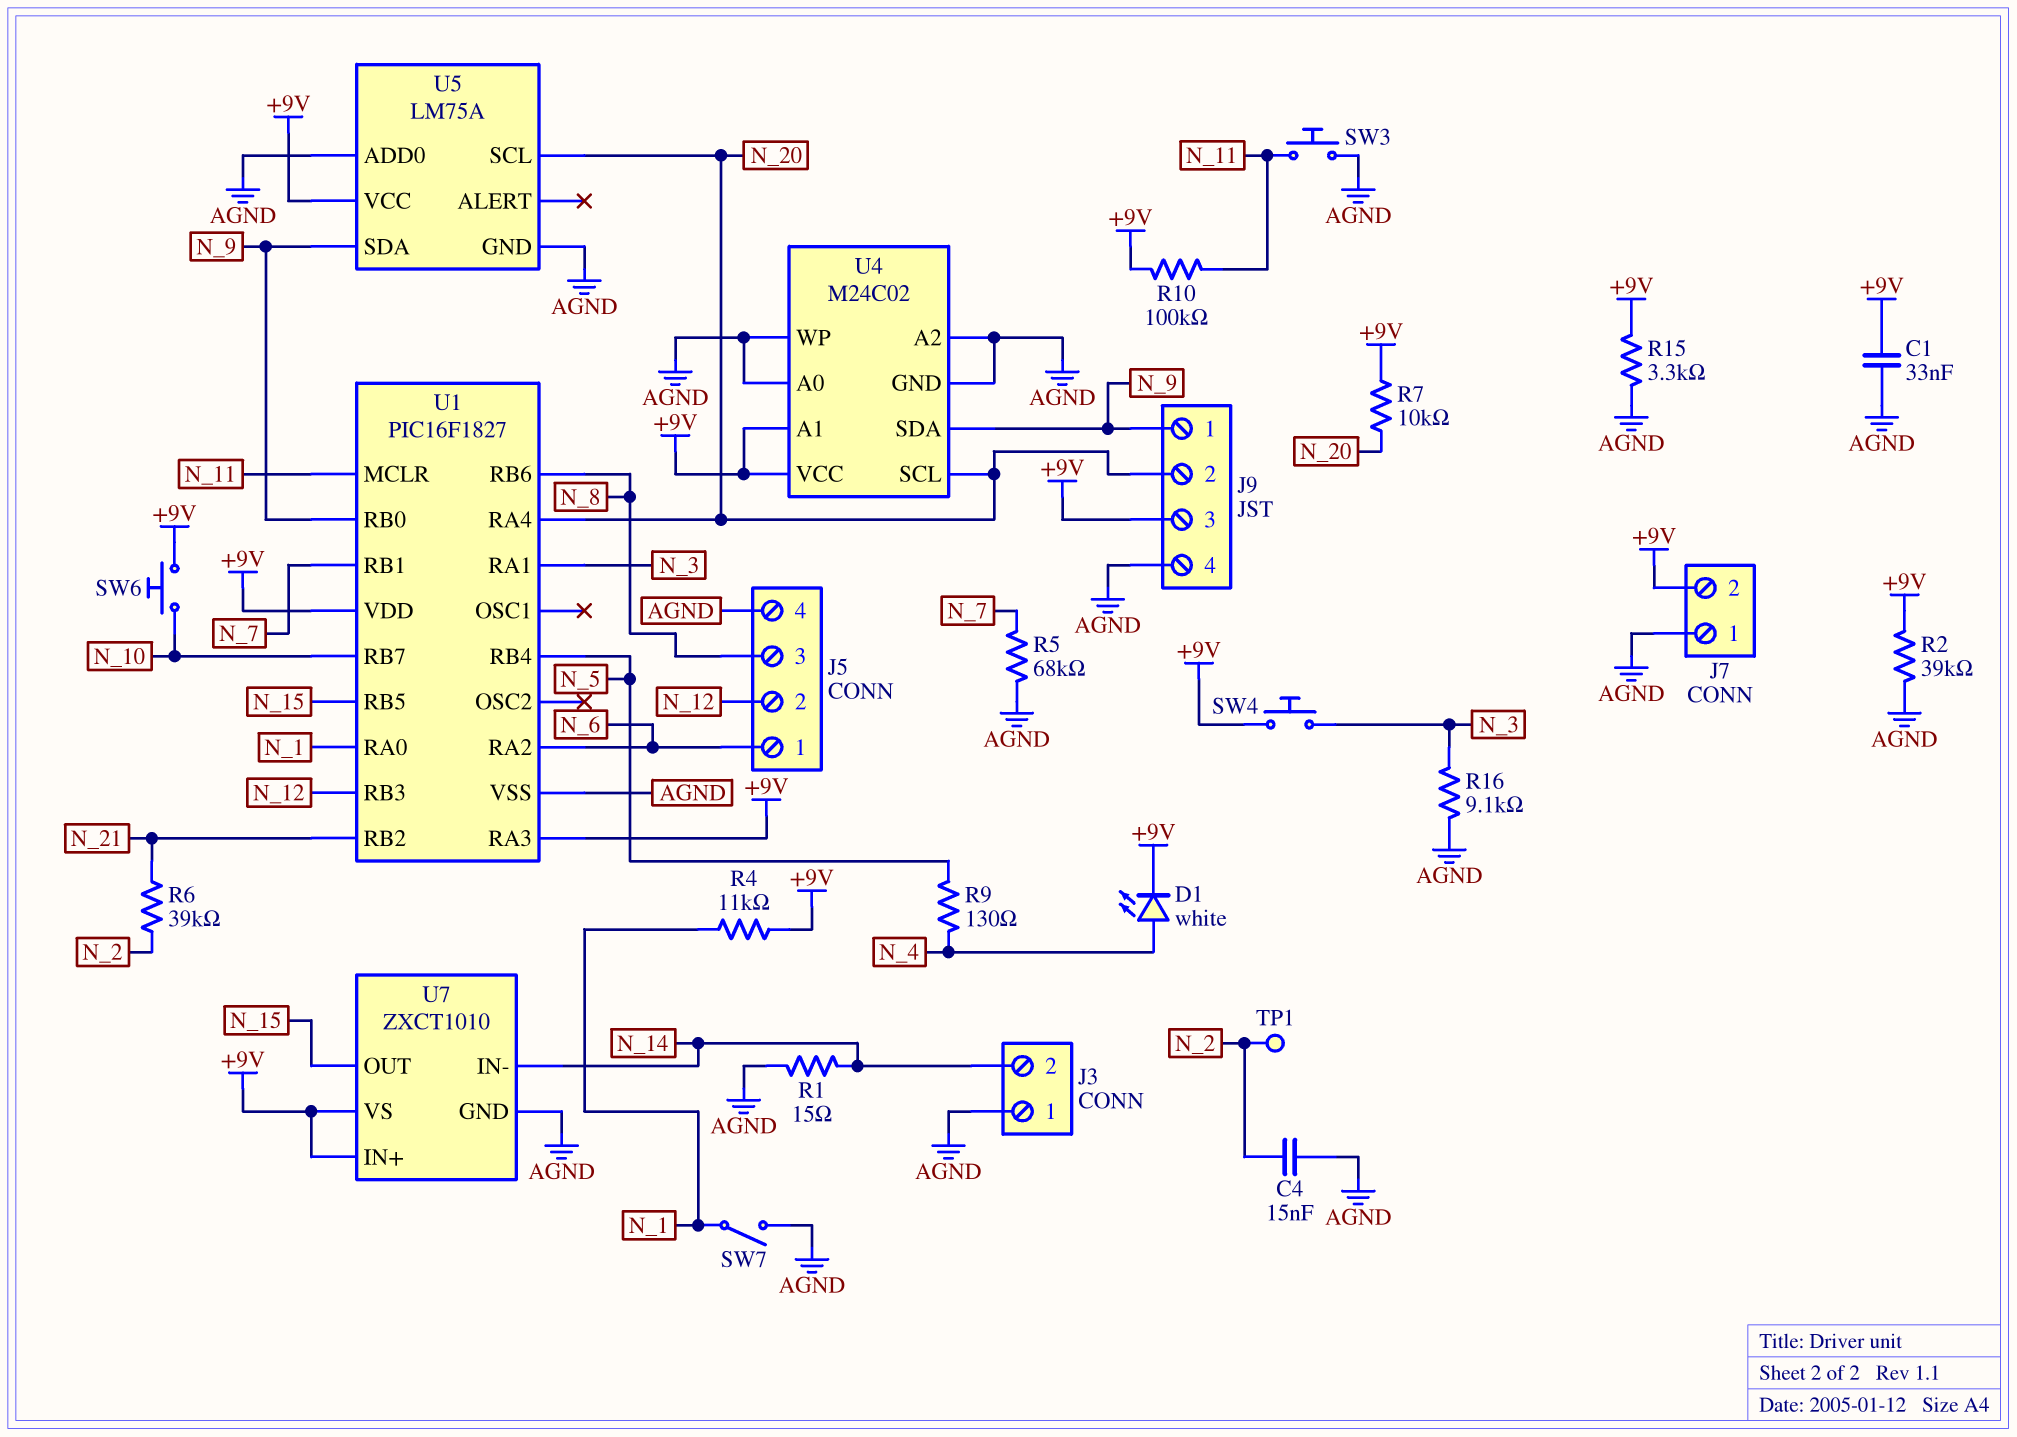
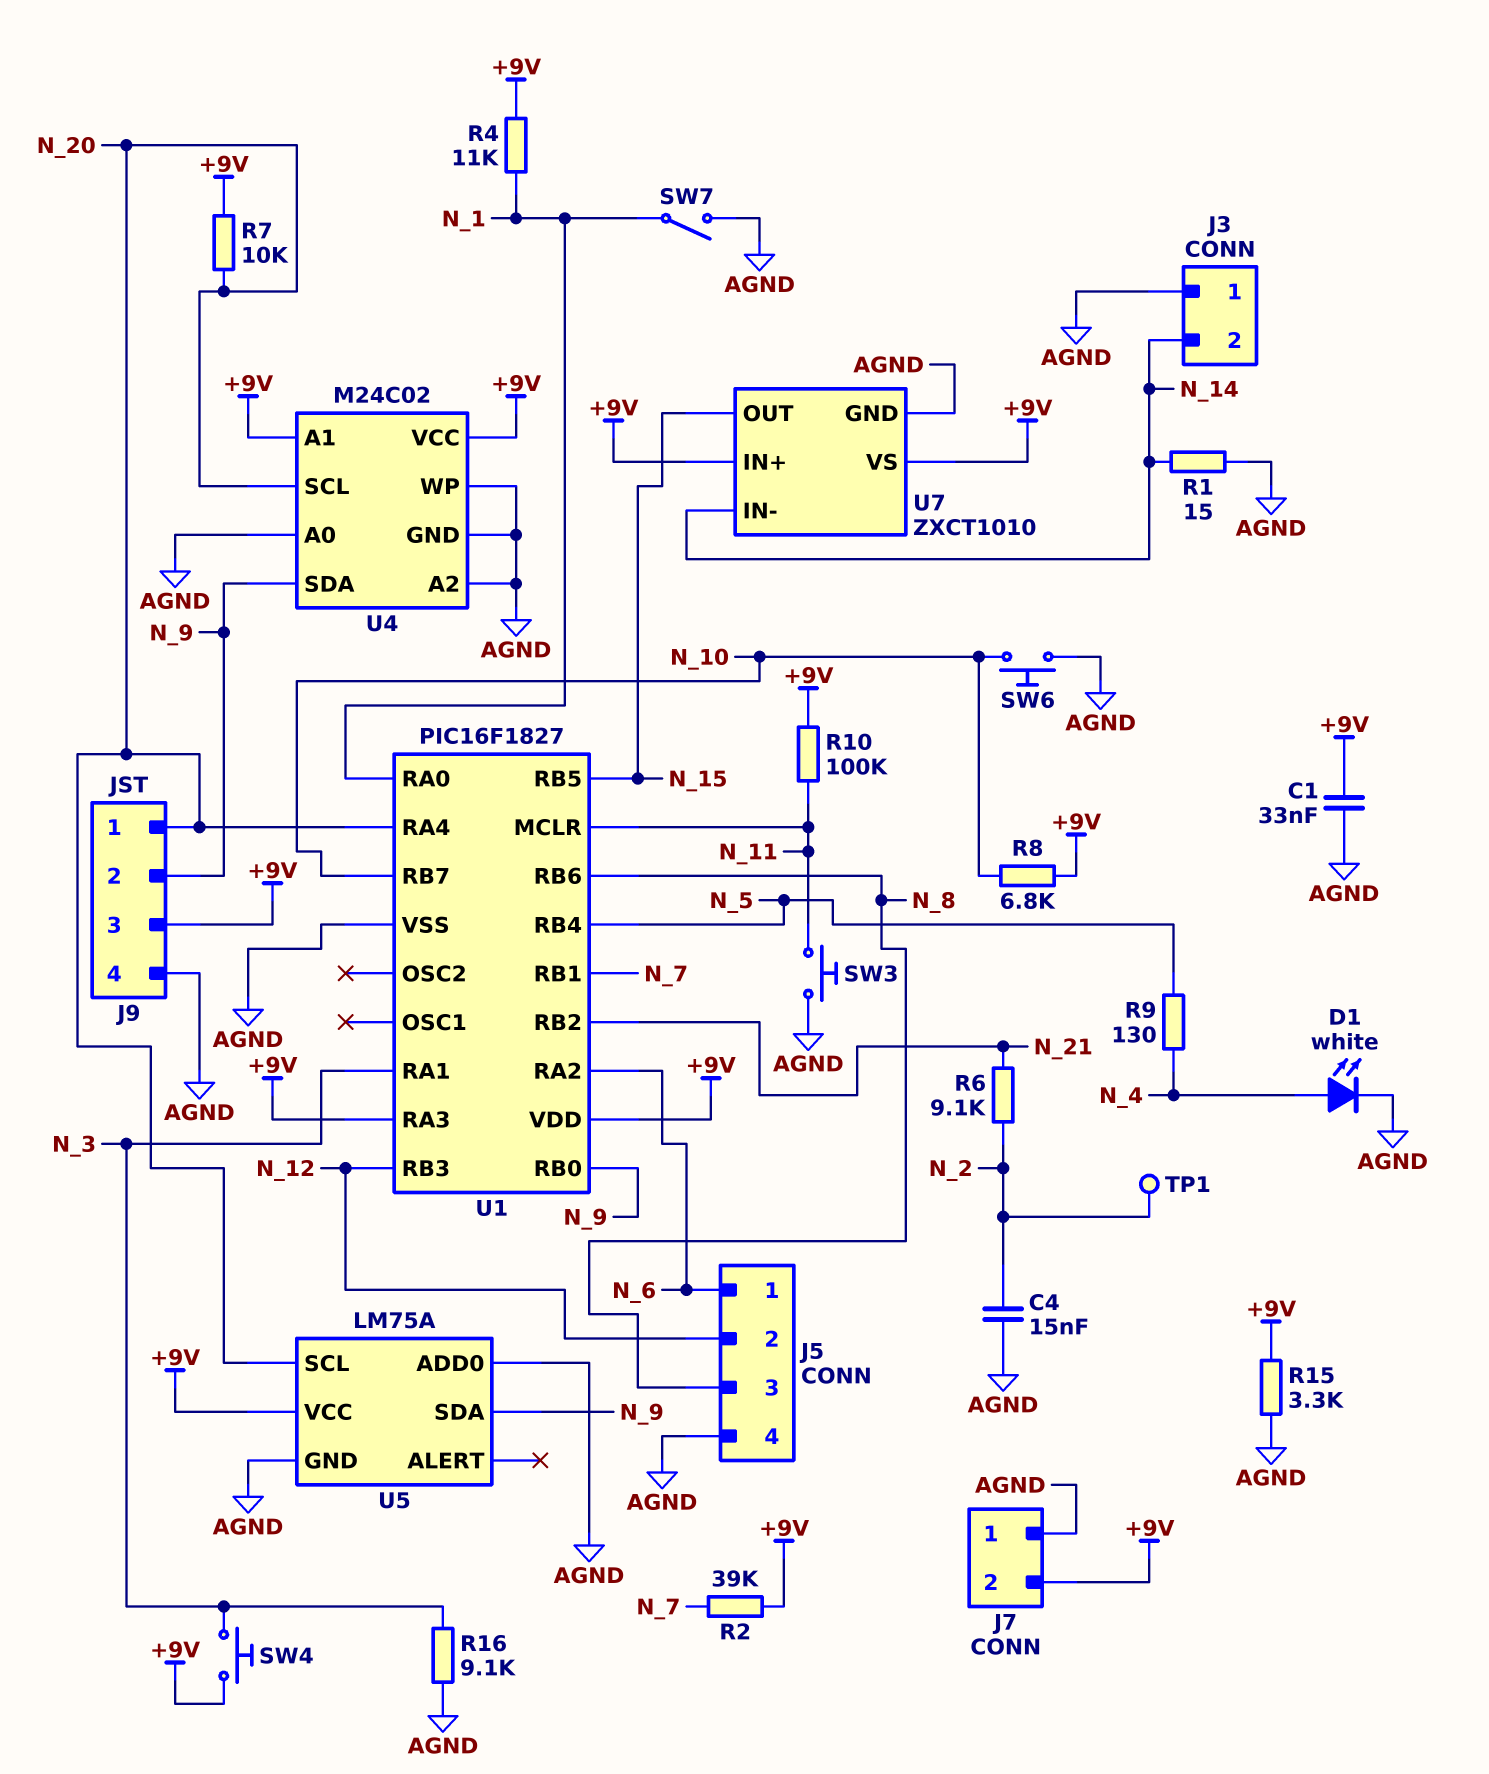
D1: LED white (A N_4, K +9V) -> LED white (A N_4, K AGND)
J9 pin 1: N_9 -> N_20
J9 pin 2: N_20 -> N_9
R2: 39k (+9V, AGND) -> 39k (+9V, N_7)
R5: 68k (AGND, N_7) -> none
R6: 39k (N_2, N_21) -> 9.1k (N_2, N_21)
R8: none -> 6.8k (+9V, N_10)
SW6: button (+9V, N_10) -> button (AGND, N_10)

